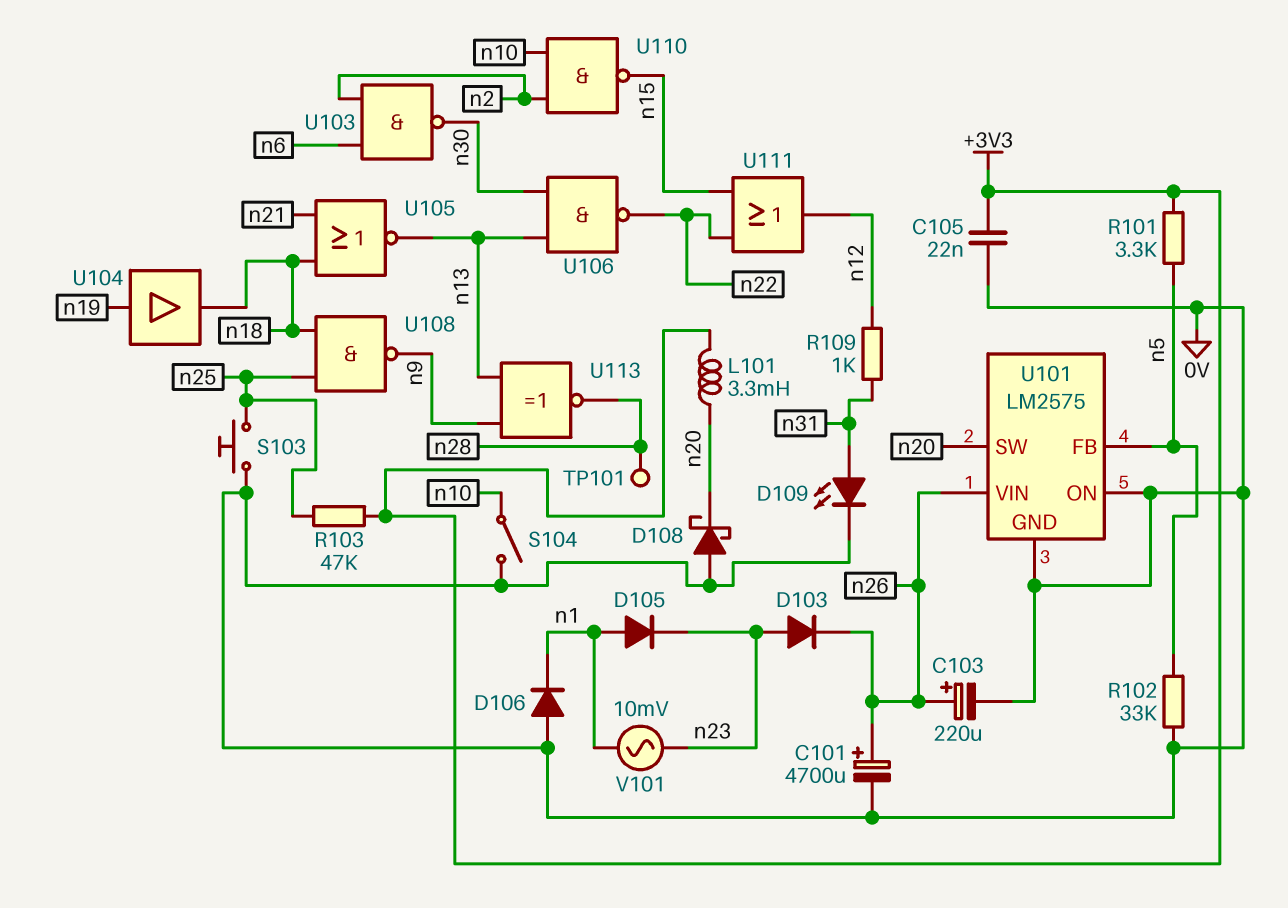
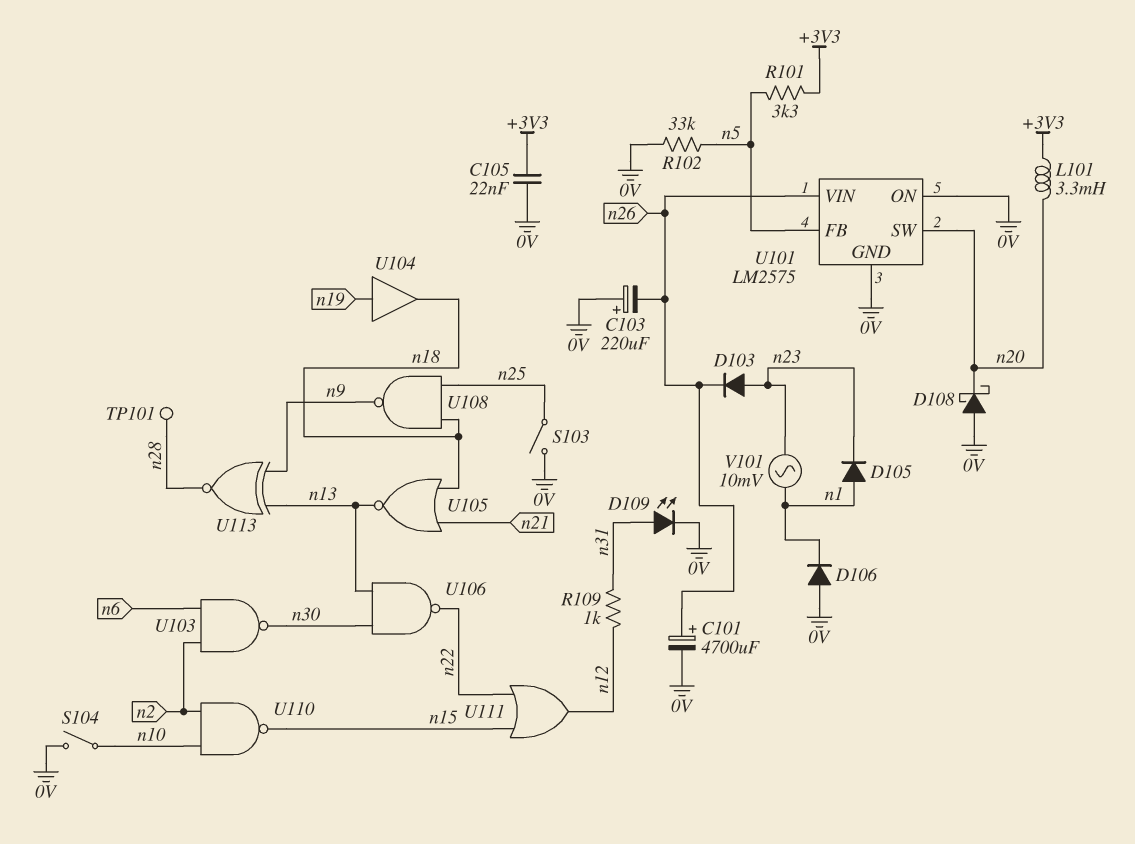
C103: 220uF (plus n26, minus 0V) -> 220uF (plus 0V, minus n26)
R103: 47k (+3V3, n25) -> none
S103: button (0V, n25) -> switch (0V, n25)

